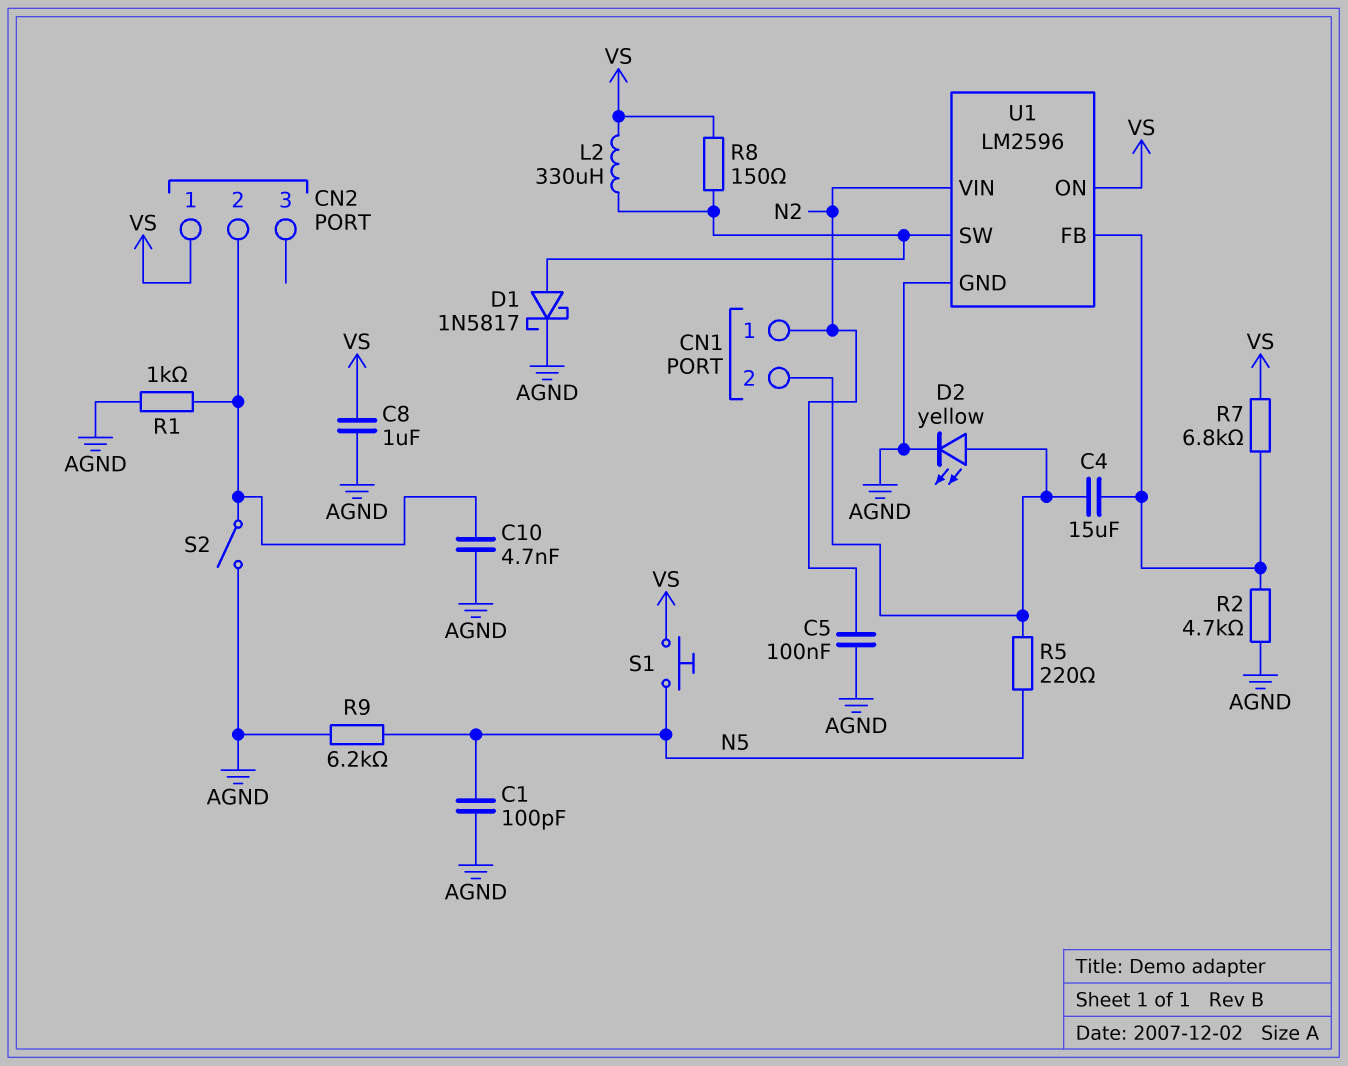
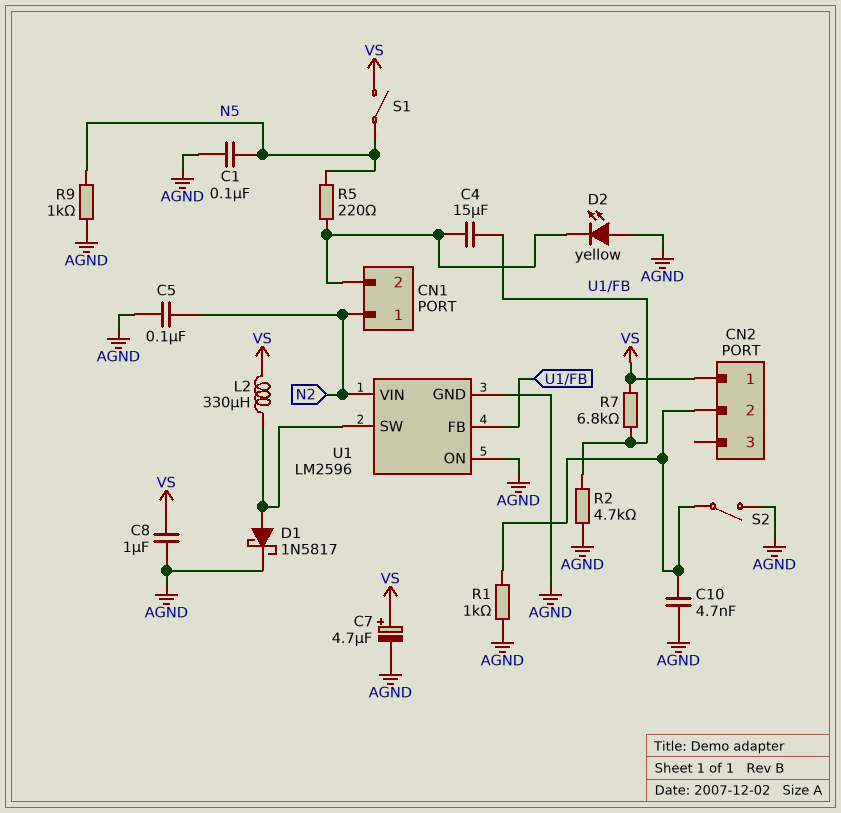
C1: 100pF (AGND, N5) -> 100nF (AGND, N5)
C7: none -> 4.7uF (plus VS, minus AGND)
D2: LED yellow (A CN1/2, K AGND) -> LED yellow (A AGND, K CN1/2)
R8: 150 (U1/SW, VS) -> none
R9: 6.2k (AGND, N5) -> 1k (AGND, N5)
S1: button (N5, VS) -> switch (N5, VS)
U1 pin ON: VS -> AGND

